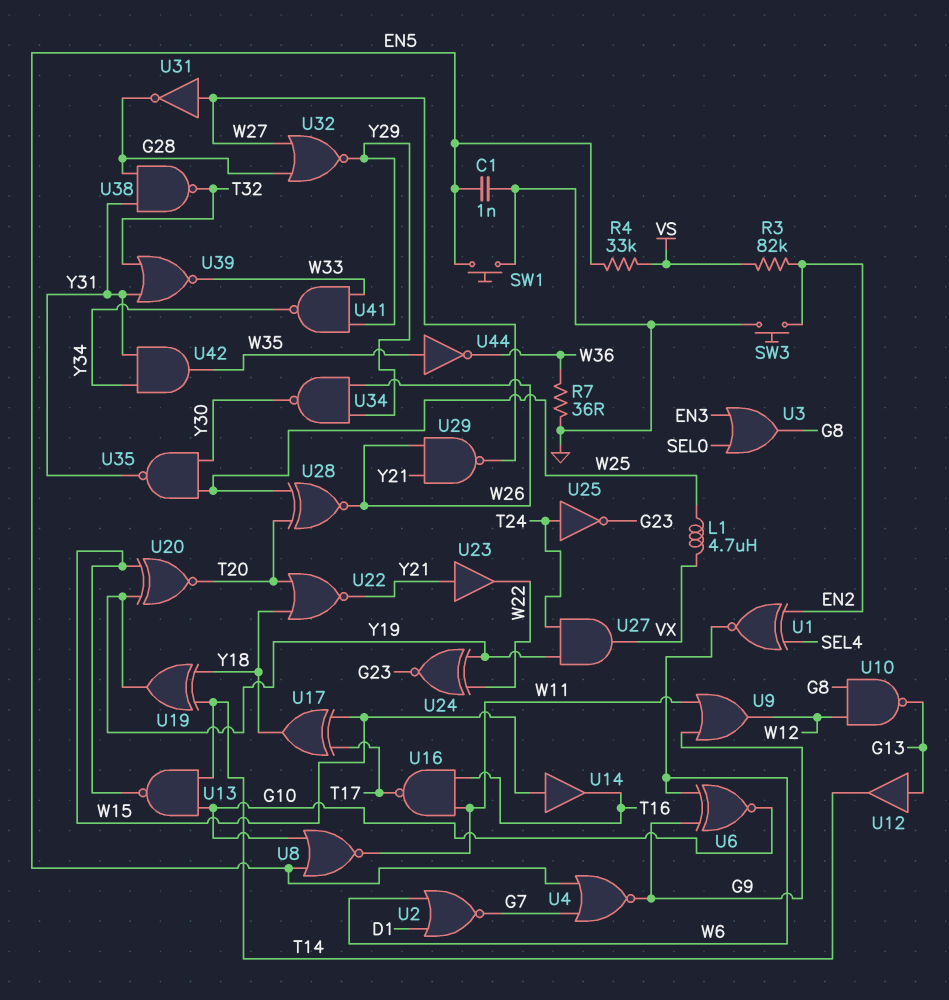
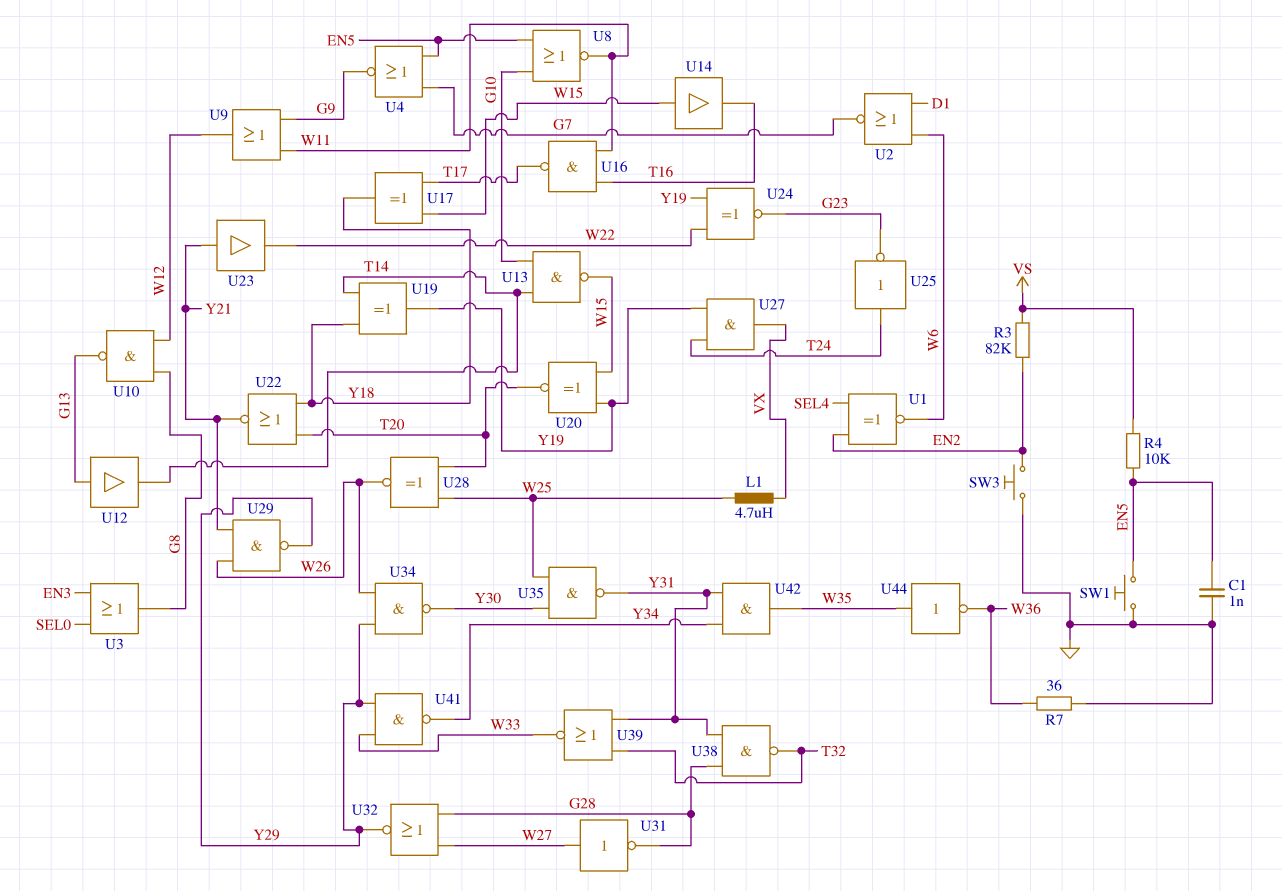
R4: 33k (EN5, VS) -> 10k (EN5, VS)
U6: XNOR (in G9, in W6, out G10) -> none
U29: NAND (in W26, in Y21, out W27) -> NAND (in W26, in Y21, out Y29)

